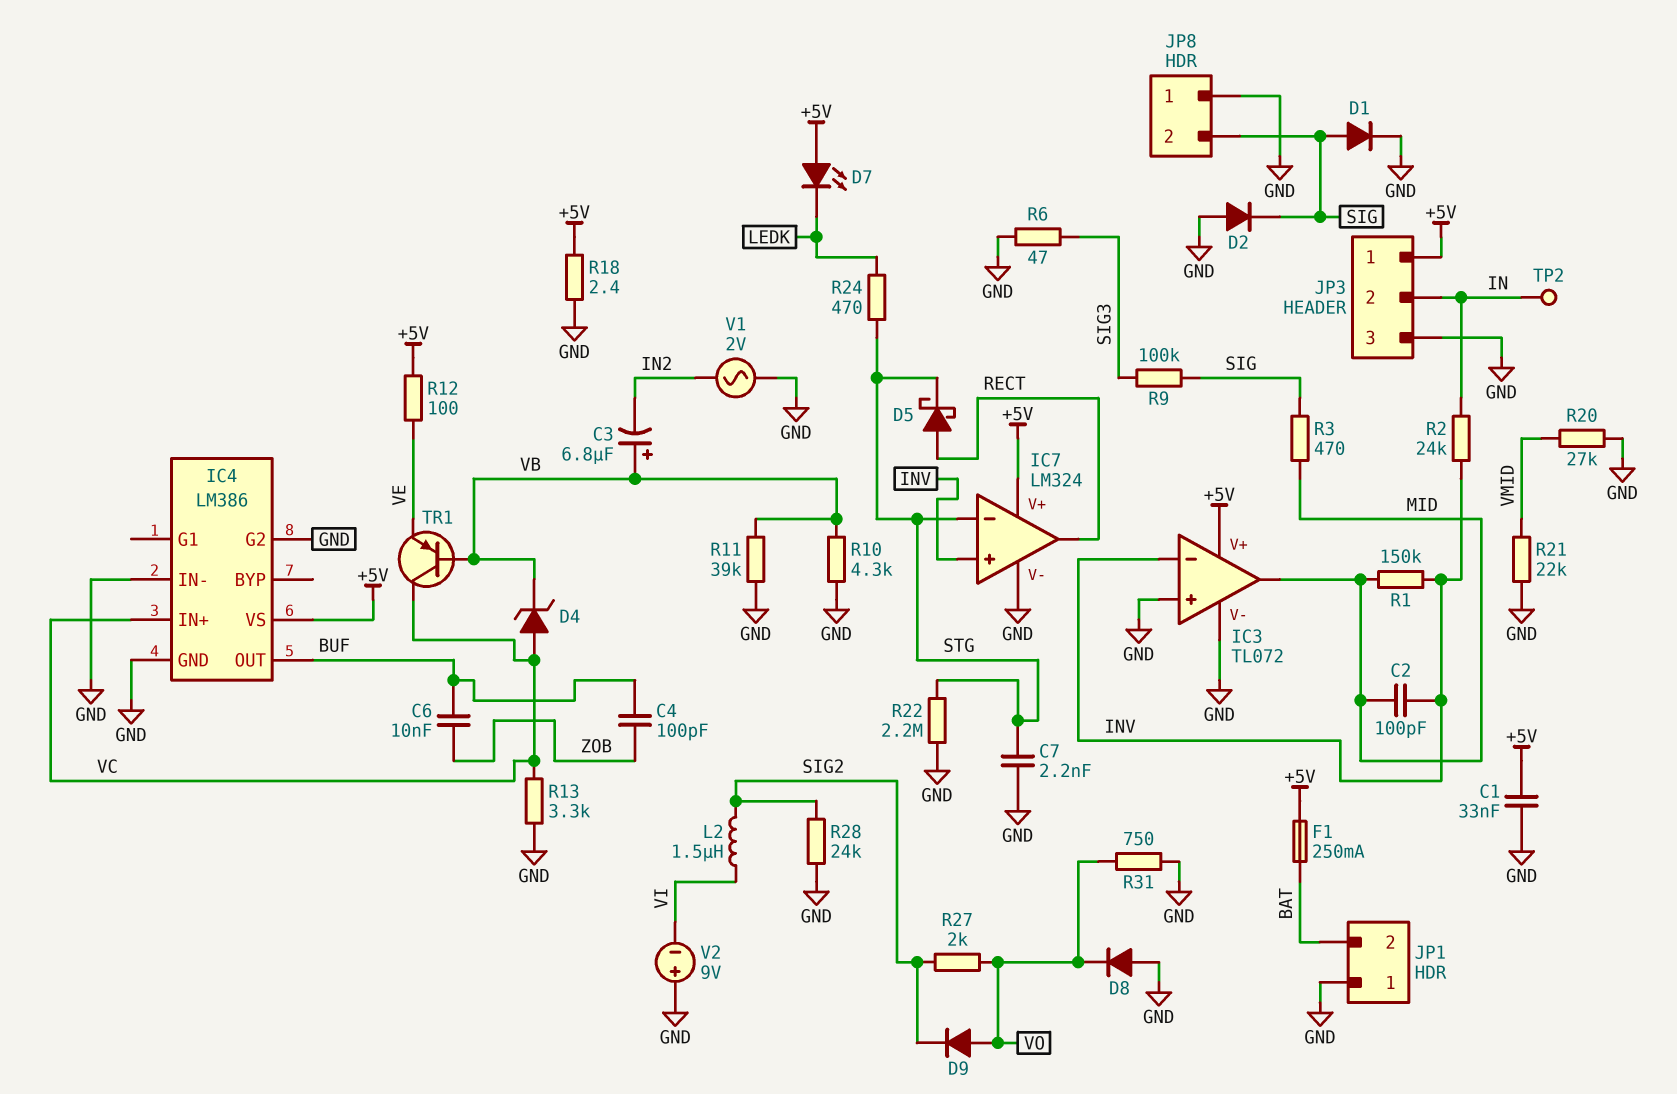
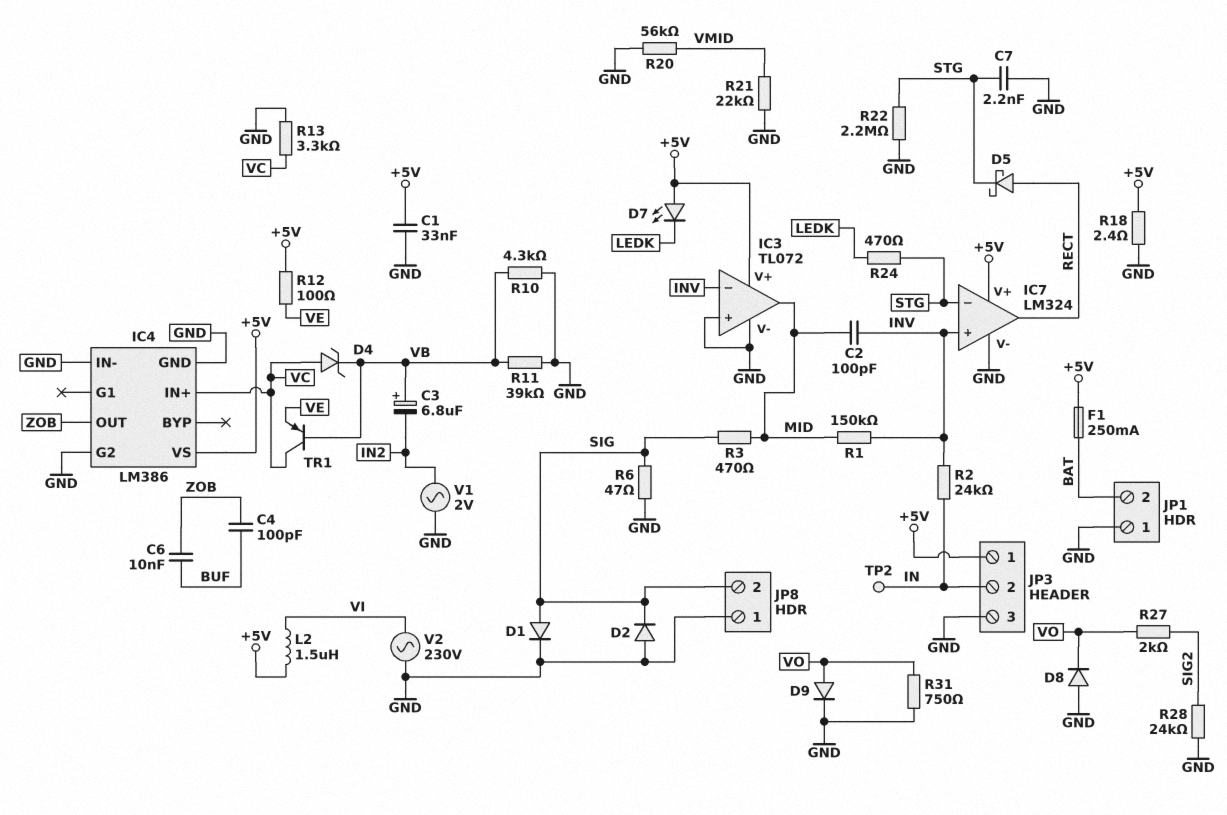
D9: diode (A VO, K SIG2) -> diode (A VO, K GND)
IC4 pin OUT: BUF -> ZOB
L2: 1.5uH (SIG2, VI) -> 1.5uH (+5V, VI)
R6: 47 (GND, SIG3) -> 47 (GND, SIG)
R9: 100k (SIG, SIG3) -> none
R20: 27k (GND, VMID) -> 56k (GND, VMID)
V2: 9V (plus GND, minus VI) -> AC 230V (GND, VI)

